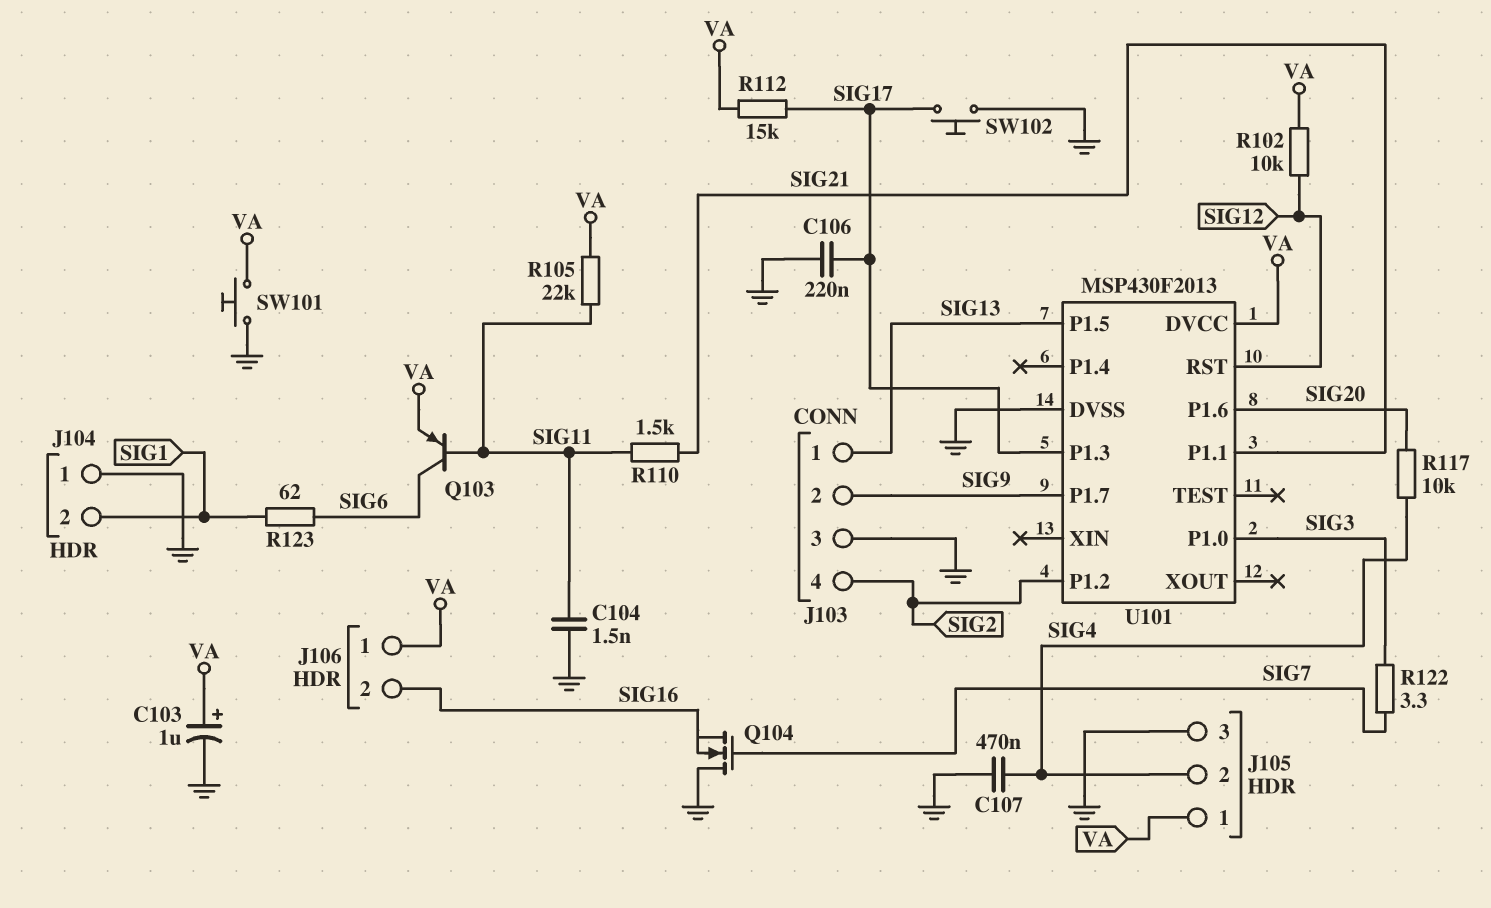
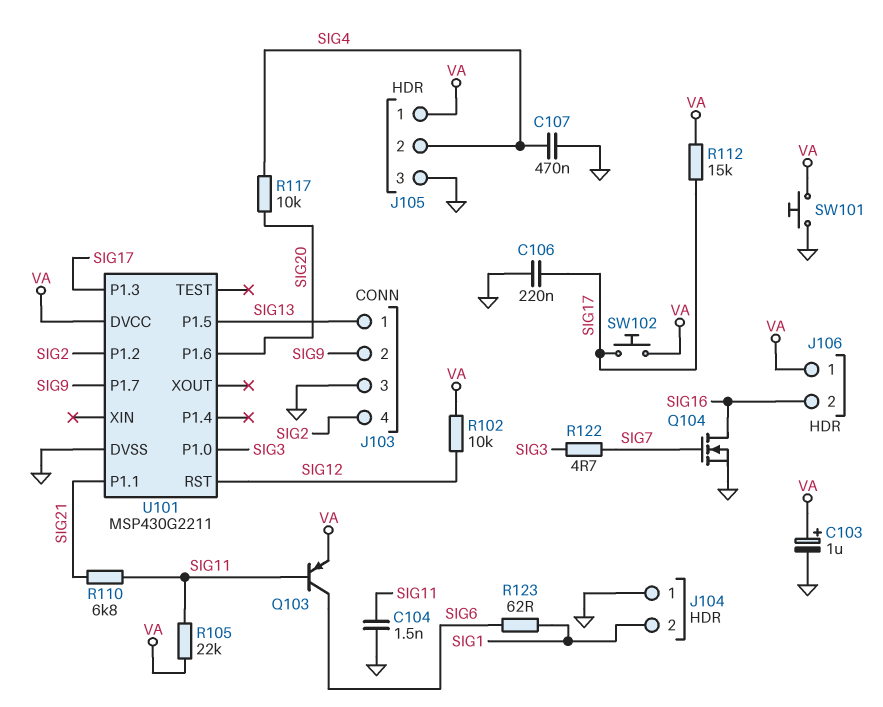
Q104: NMOS (G SIG7, D GND, S SIG16) -> NMOS (G SIG7, D SIG16, S GND)
R110: 1.5k (SIG11, SIG21) -> 6.8k (SIG11, SIG21)
R122: 3.3 (SIG3, SIG7) -> 4.7 (SIG3, SIG7)
SW102: button (GND, SIG17) -> button (SIG17, VA)
U101: MSP430F2013 -> MSP430G2211

